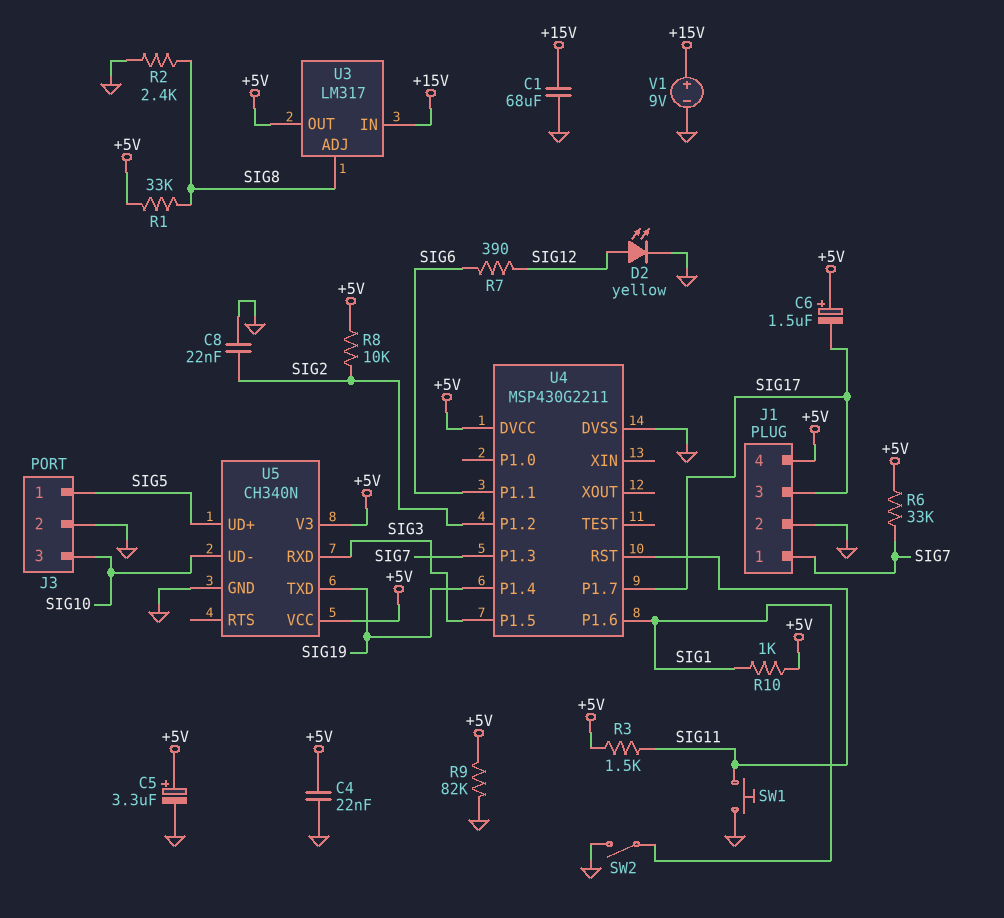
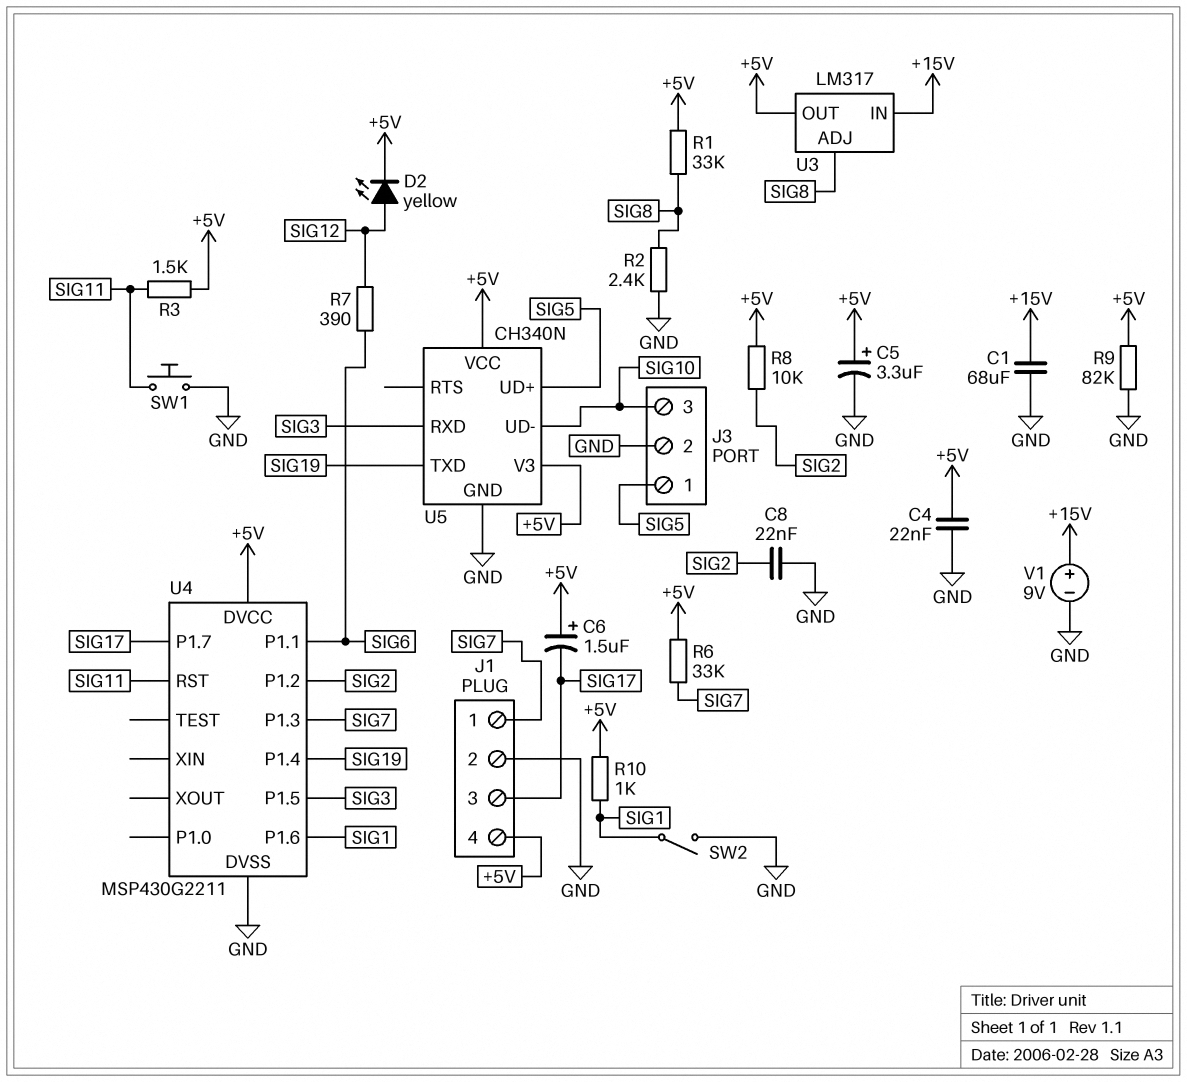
D2: LED yellow (A SIG12, K GND) -> LED yellow (A SIG12, K +5V)

